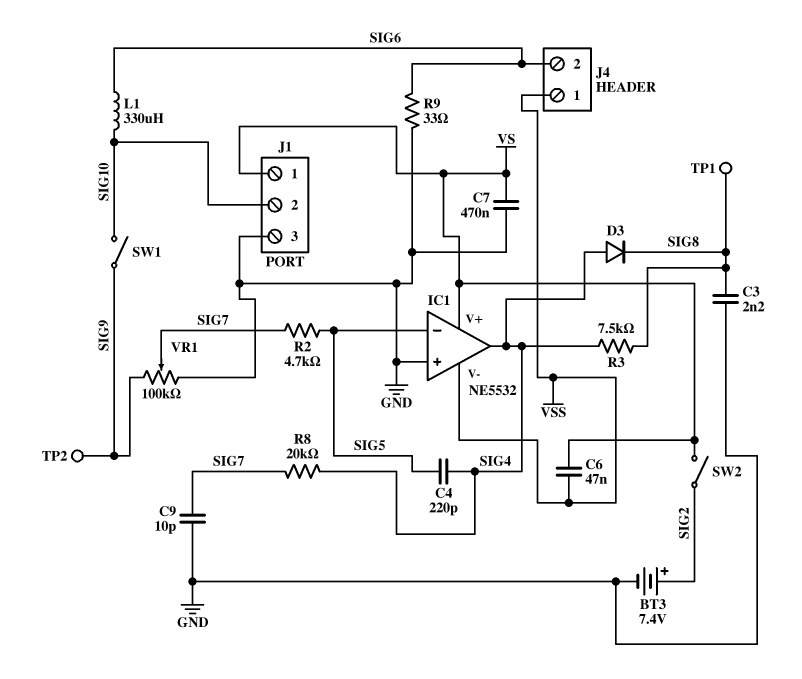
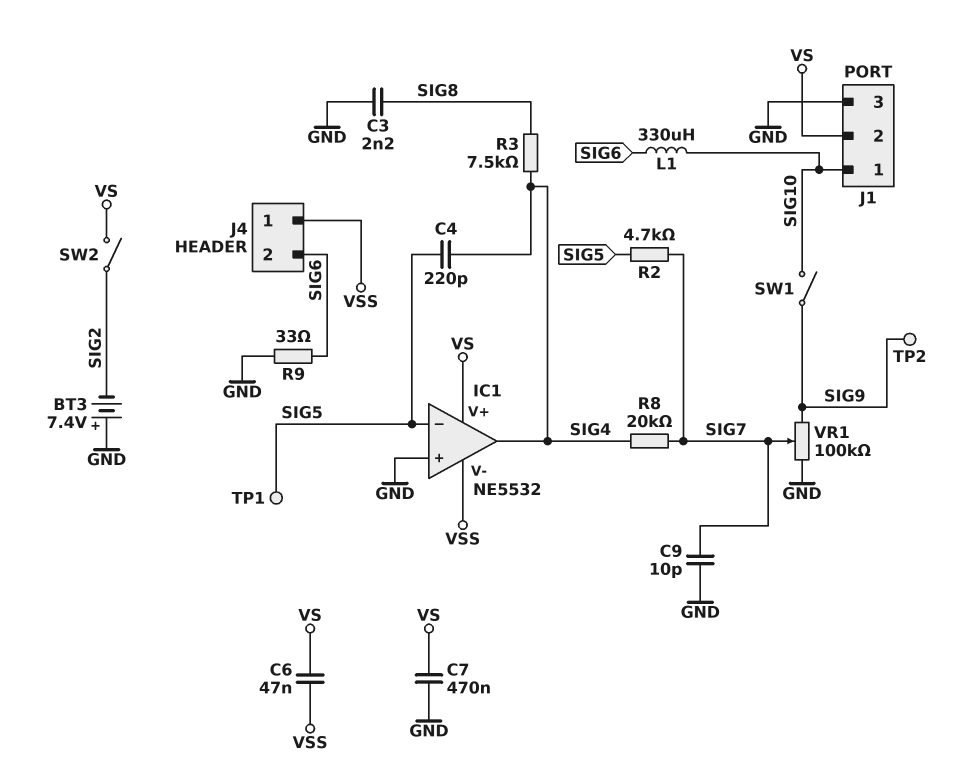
BT3: 7.4V (plus SIG2, minus GND) -> 7.4V (plus GND, minus SIG2)
D3: diode (A SIG4, K SIG8) -> none
J1 pin 1: VS -> SIG10
J1 pin 2: SIG10 -> VS
TP1: test point (SIG8) -> test point (SIG5)

